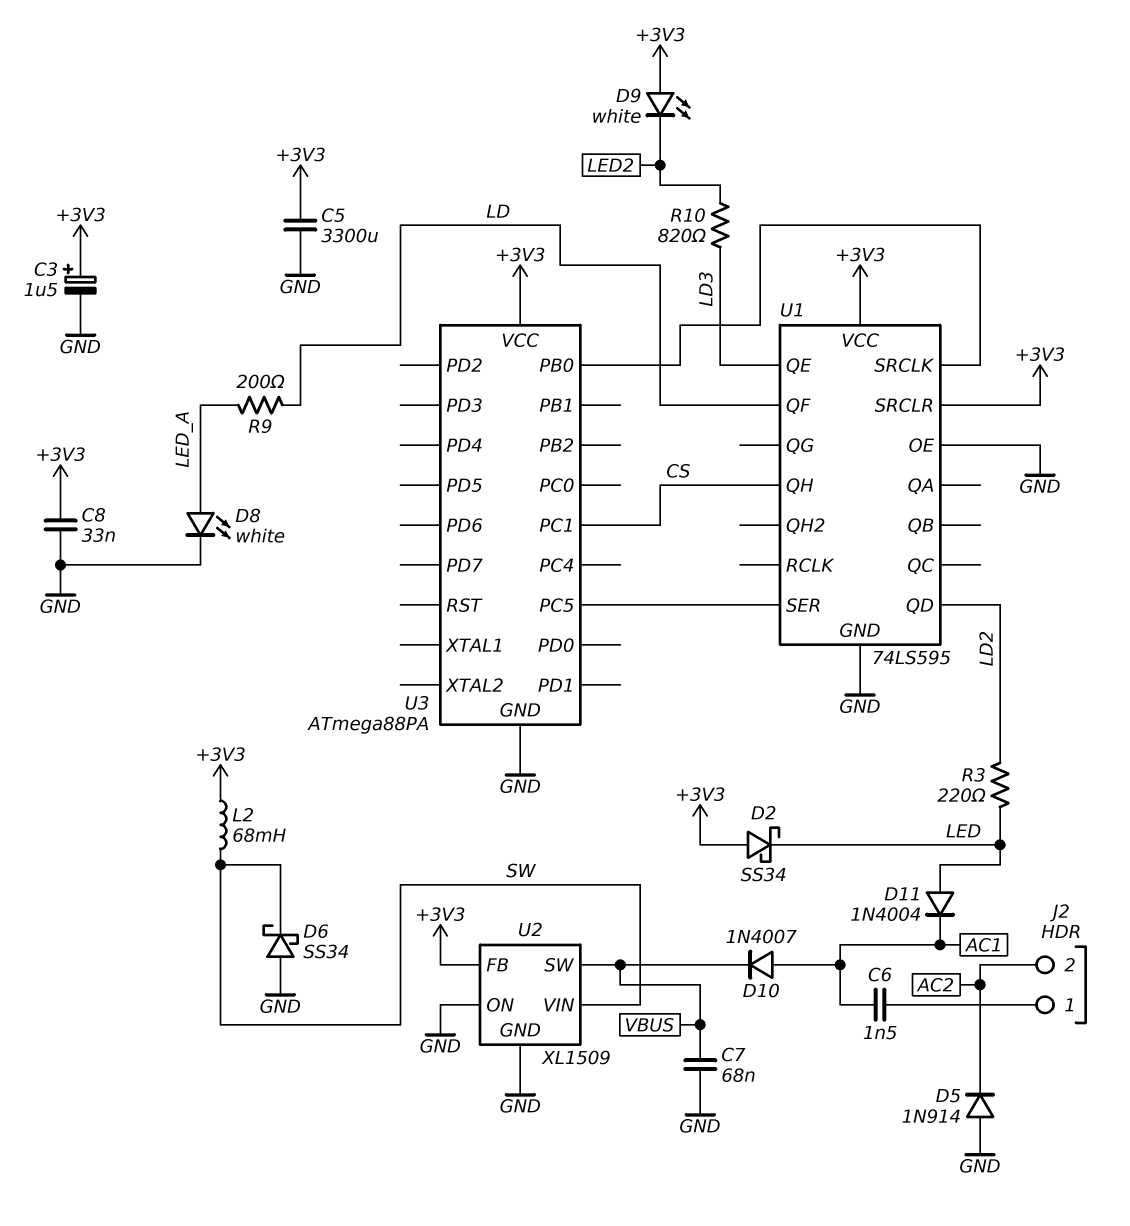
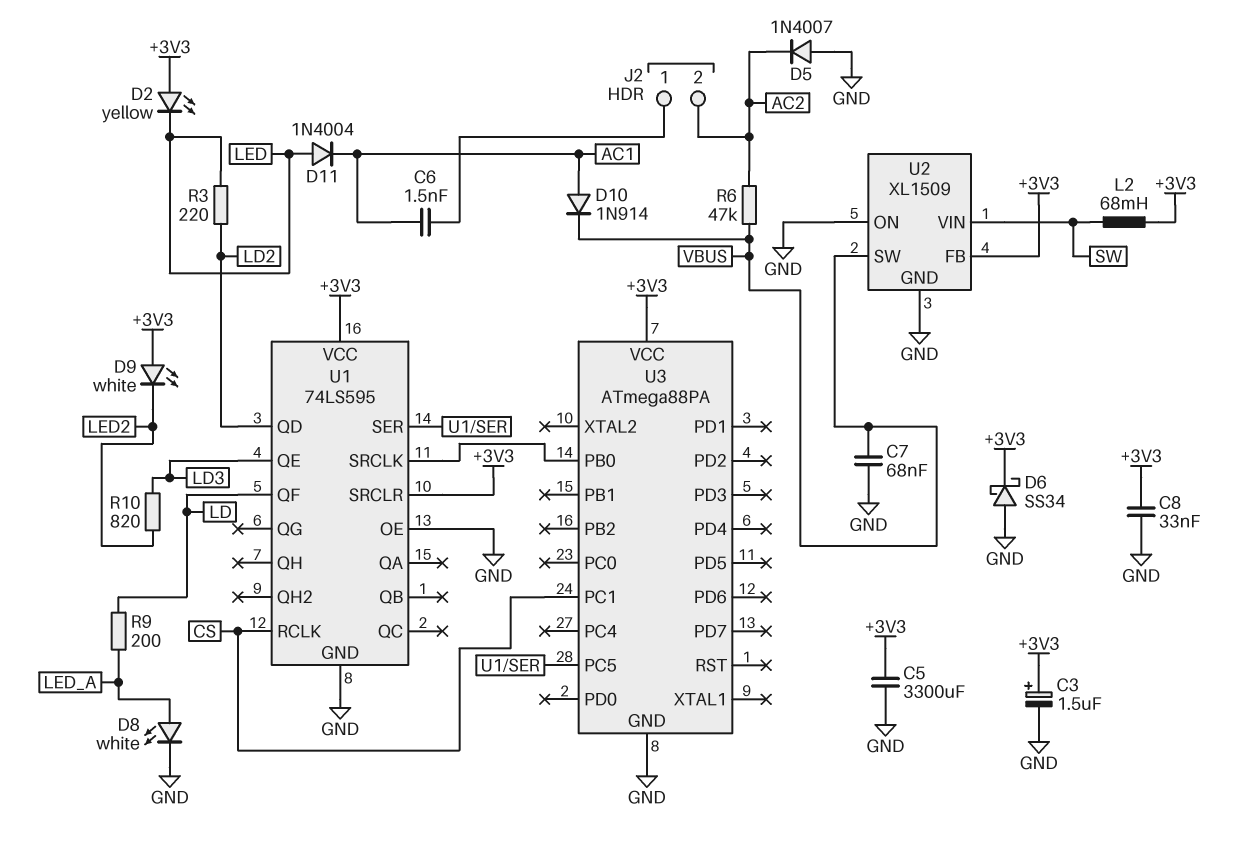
D2: schottky SS34 (A +3V3, K LED) -> LED yellow (A +3V3, K LED)
D5: diode 1N914 (A GND, K AC2) -> diode 1N4007 (A GND, K AC2)
D6: schottky SS34 (A GND, K SW) -> schottky SS34 (A GND, K +3V3)
D10: diode 1N4007 (A AC1, K VBUS) -> diode 1N914 (A AC1, K VBUS)
R6: none -> 47k (AC2, VBUS)
U1 pin QH: CS -> none
U1 pin RCLK: none -> CS

